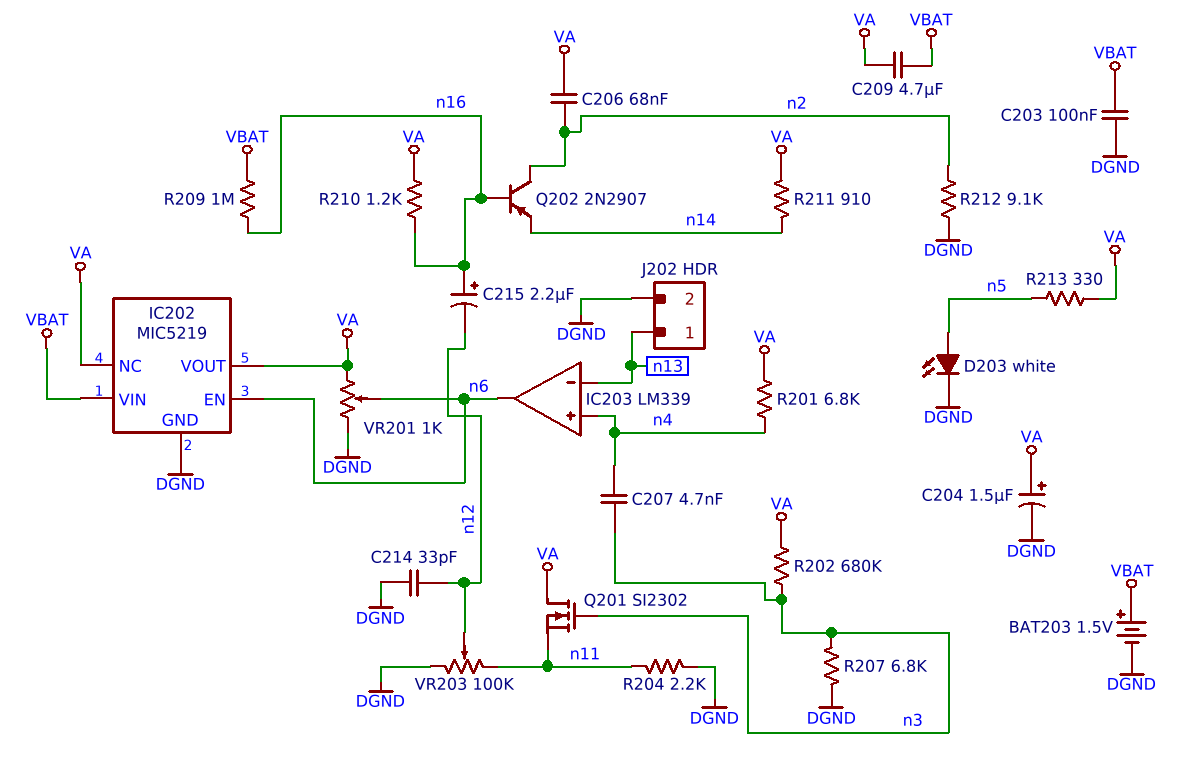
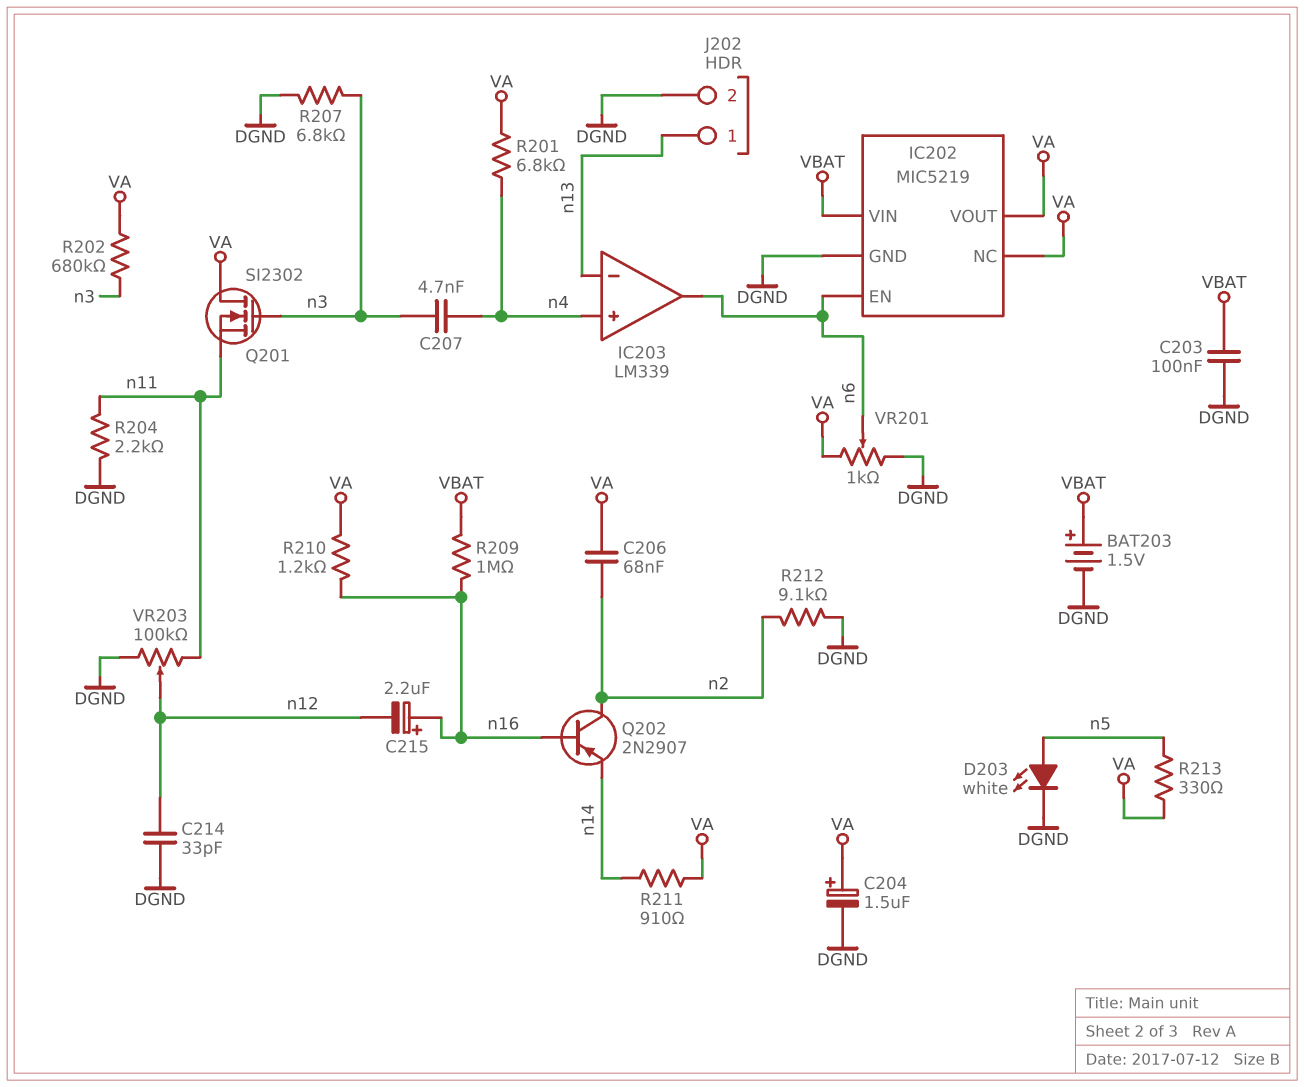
C209: 4.7uF (VA, VBAT) -> none

